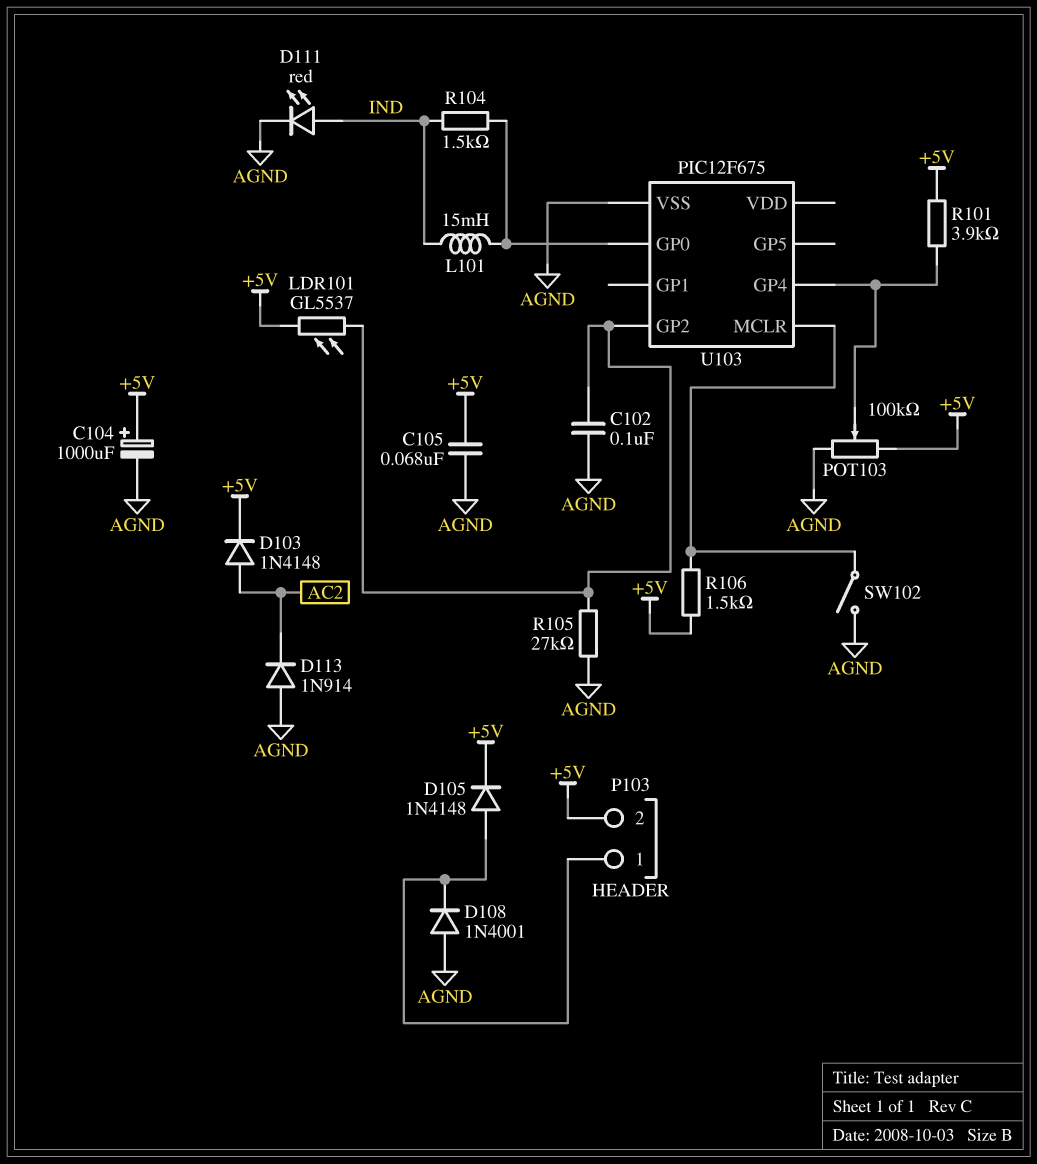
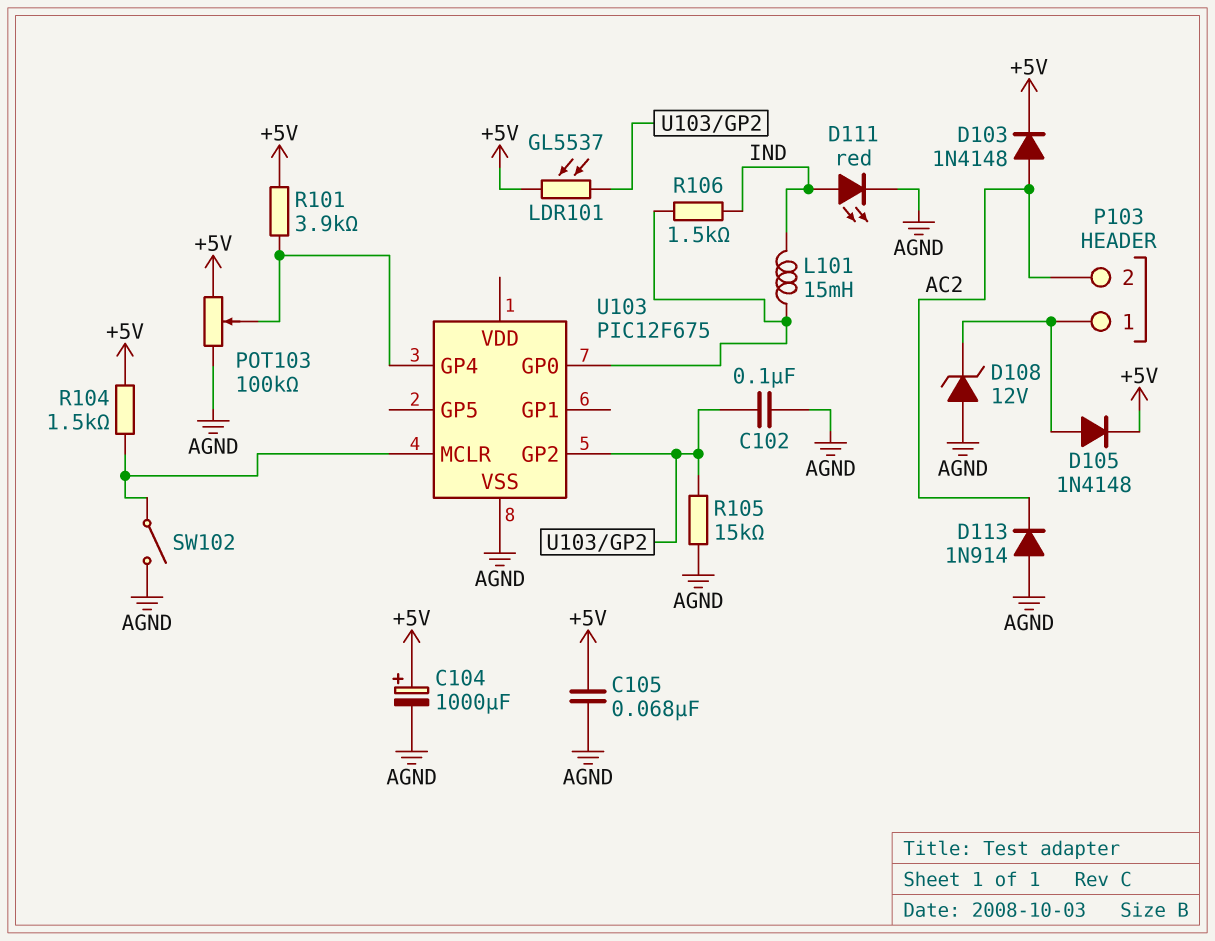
D108: diode 1N4001 (A AGND, K P103/1) -> zener 12V (A AGND, K P103/1)
P103 pin 2: +5V -> AC2
R104: 1.5k (IND, U103/GP0) -> 1.5k (+5V, U103/MCLR)
R105: 27k (AGND, U103/GP2) -> 15k (AGND, U103/GP2)
R106: 1.5k (+5V, U103/MCLR) -> 1.5k (IND, U103/GP0)

